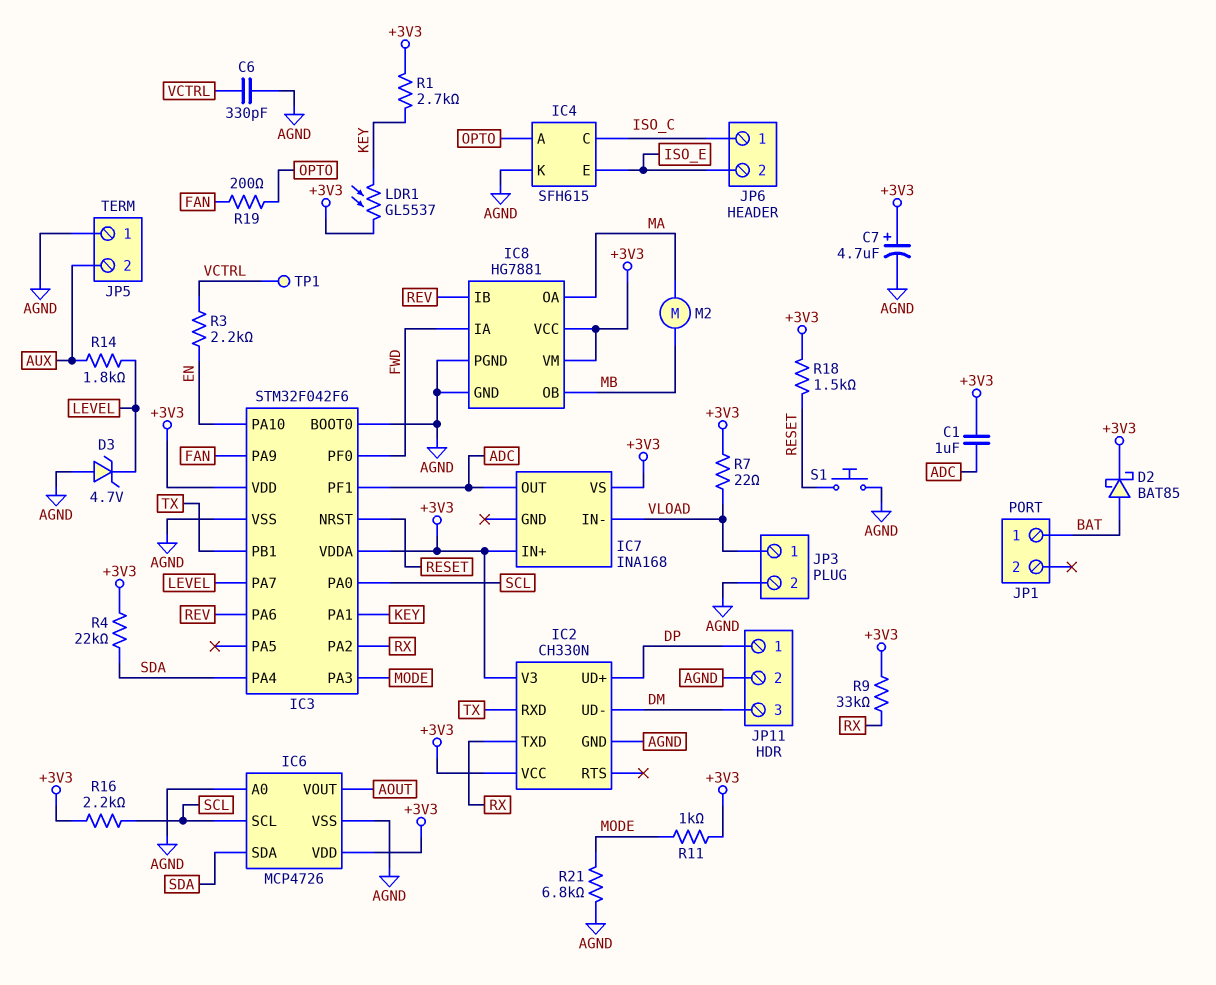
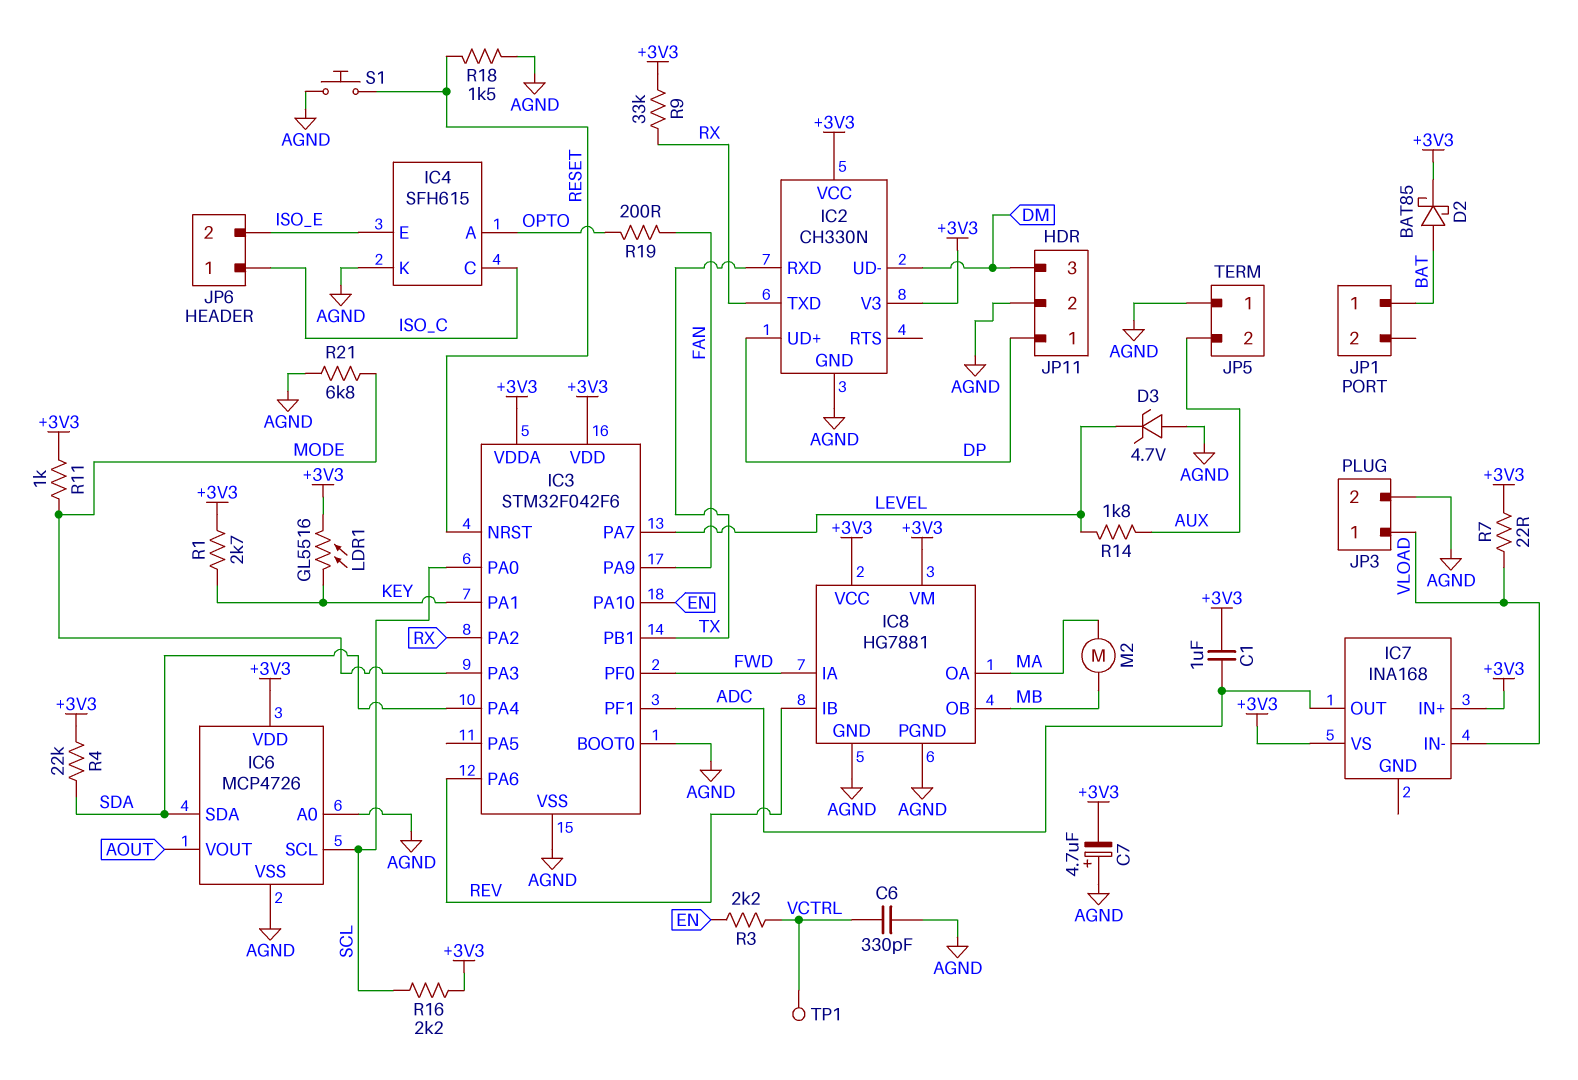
C7: 4.7uF (plus +3V3, minus AGND) -> 4.7uF (plus AGND, minus +3V3)
LDR1: GL5537 (+3V3, KEY) -> GL5516 (+3V3, KEY)
R18: 1.5k (+3V3, RESET) -> 1.5k (AGND, RESET)

